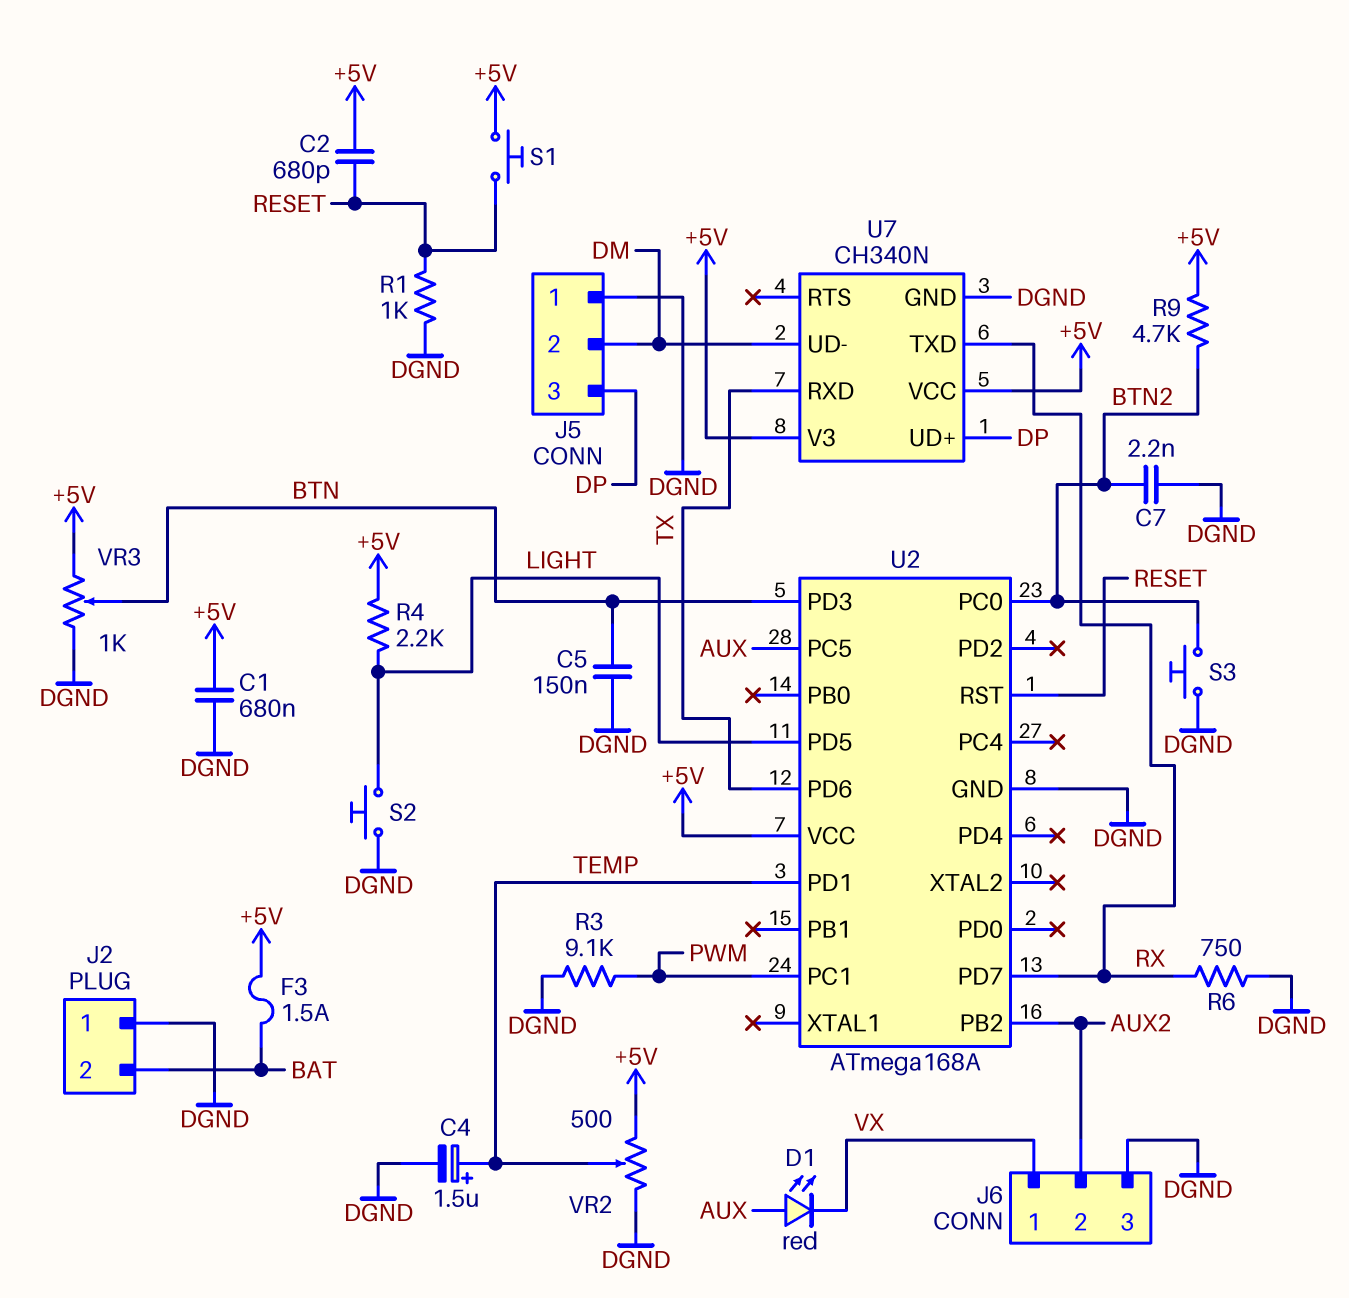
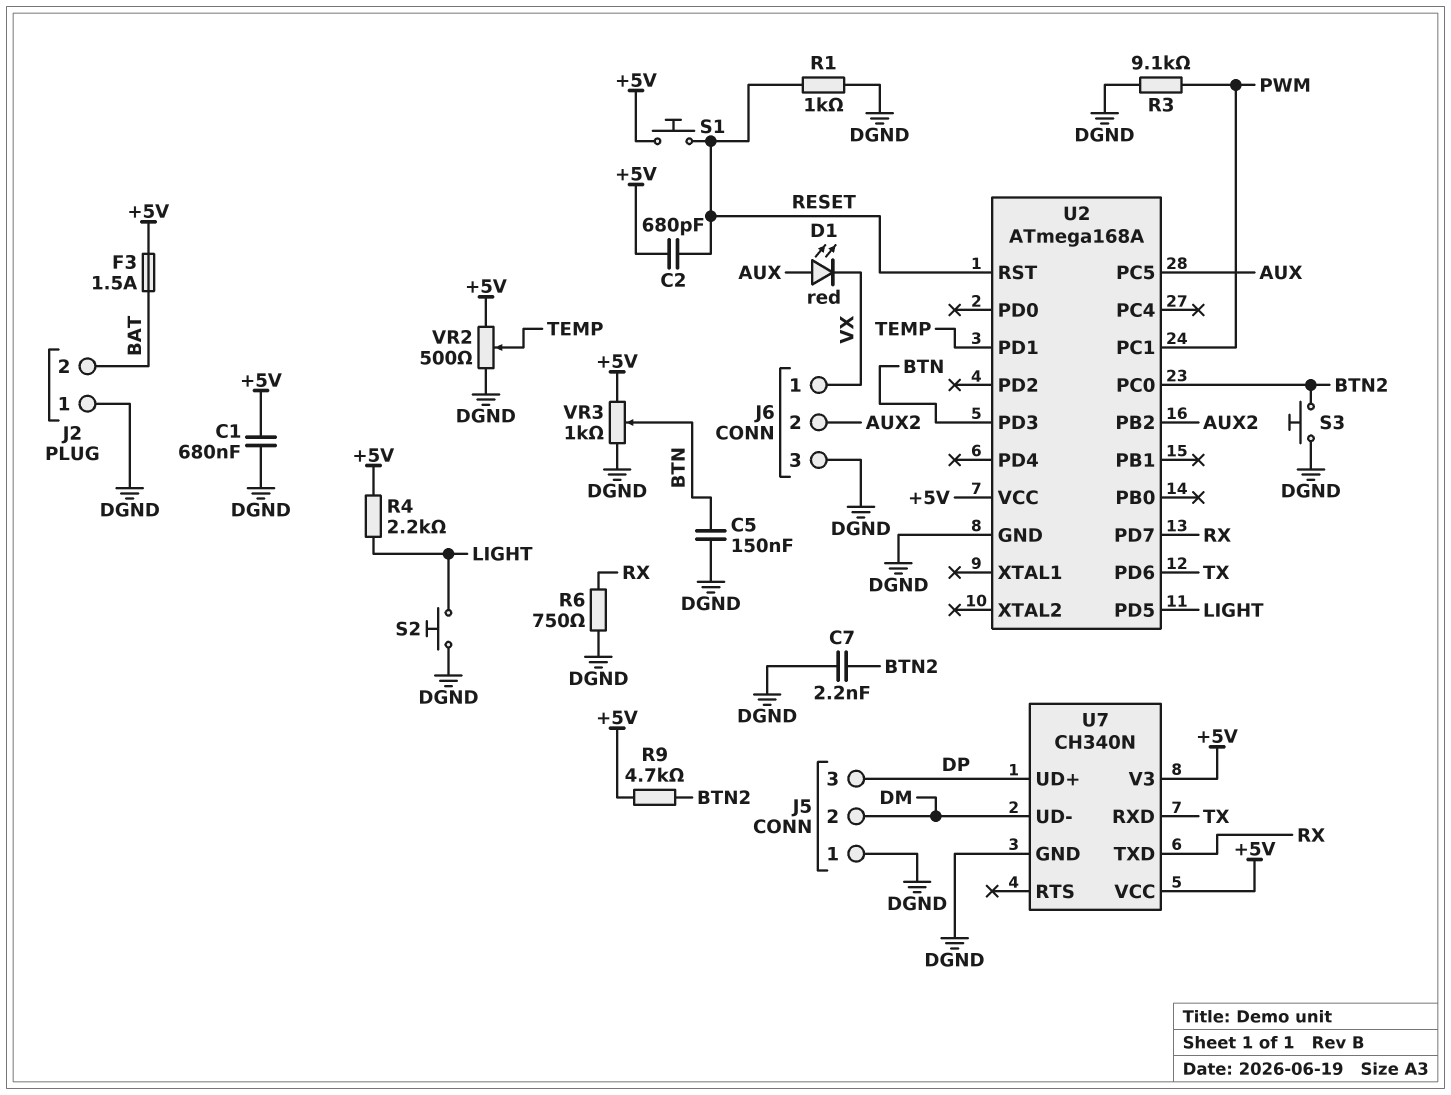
C4: 1.5uF (plus TEMP, minus DGND) -> none

